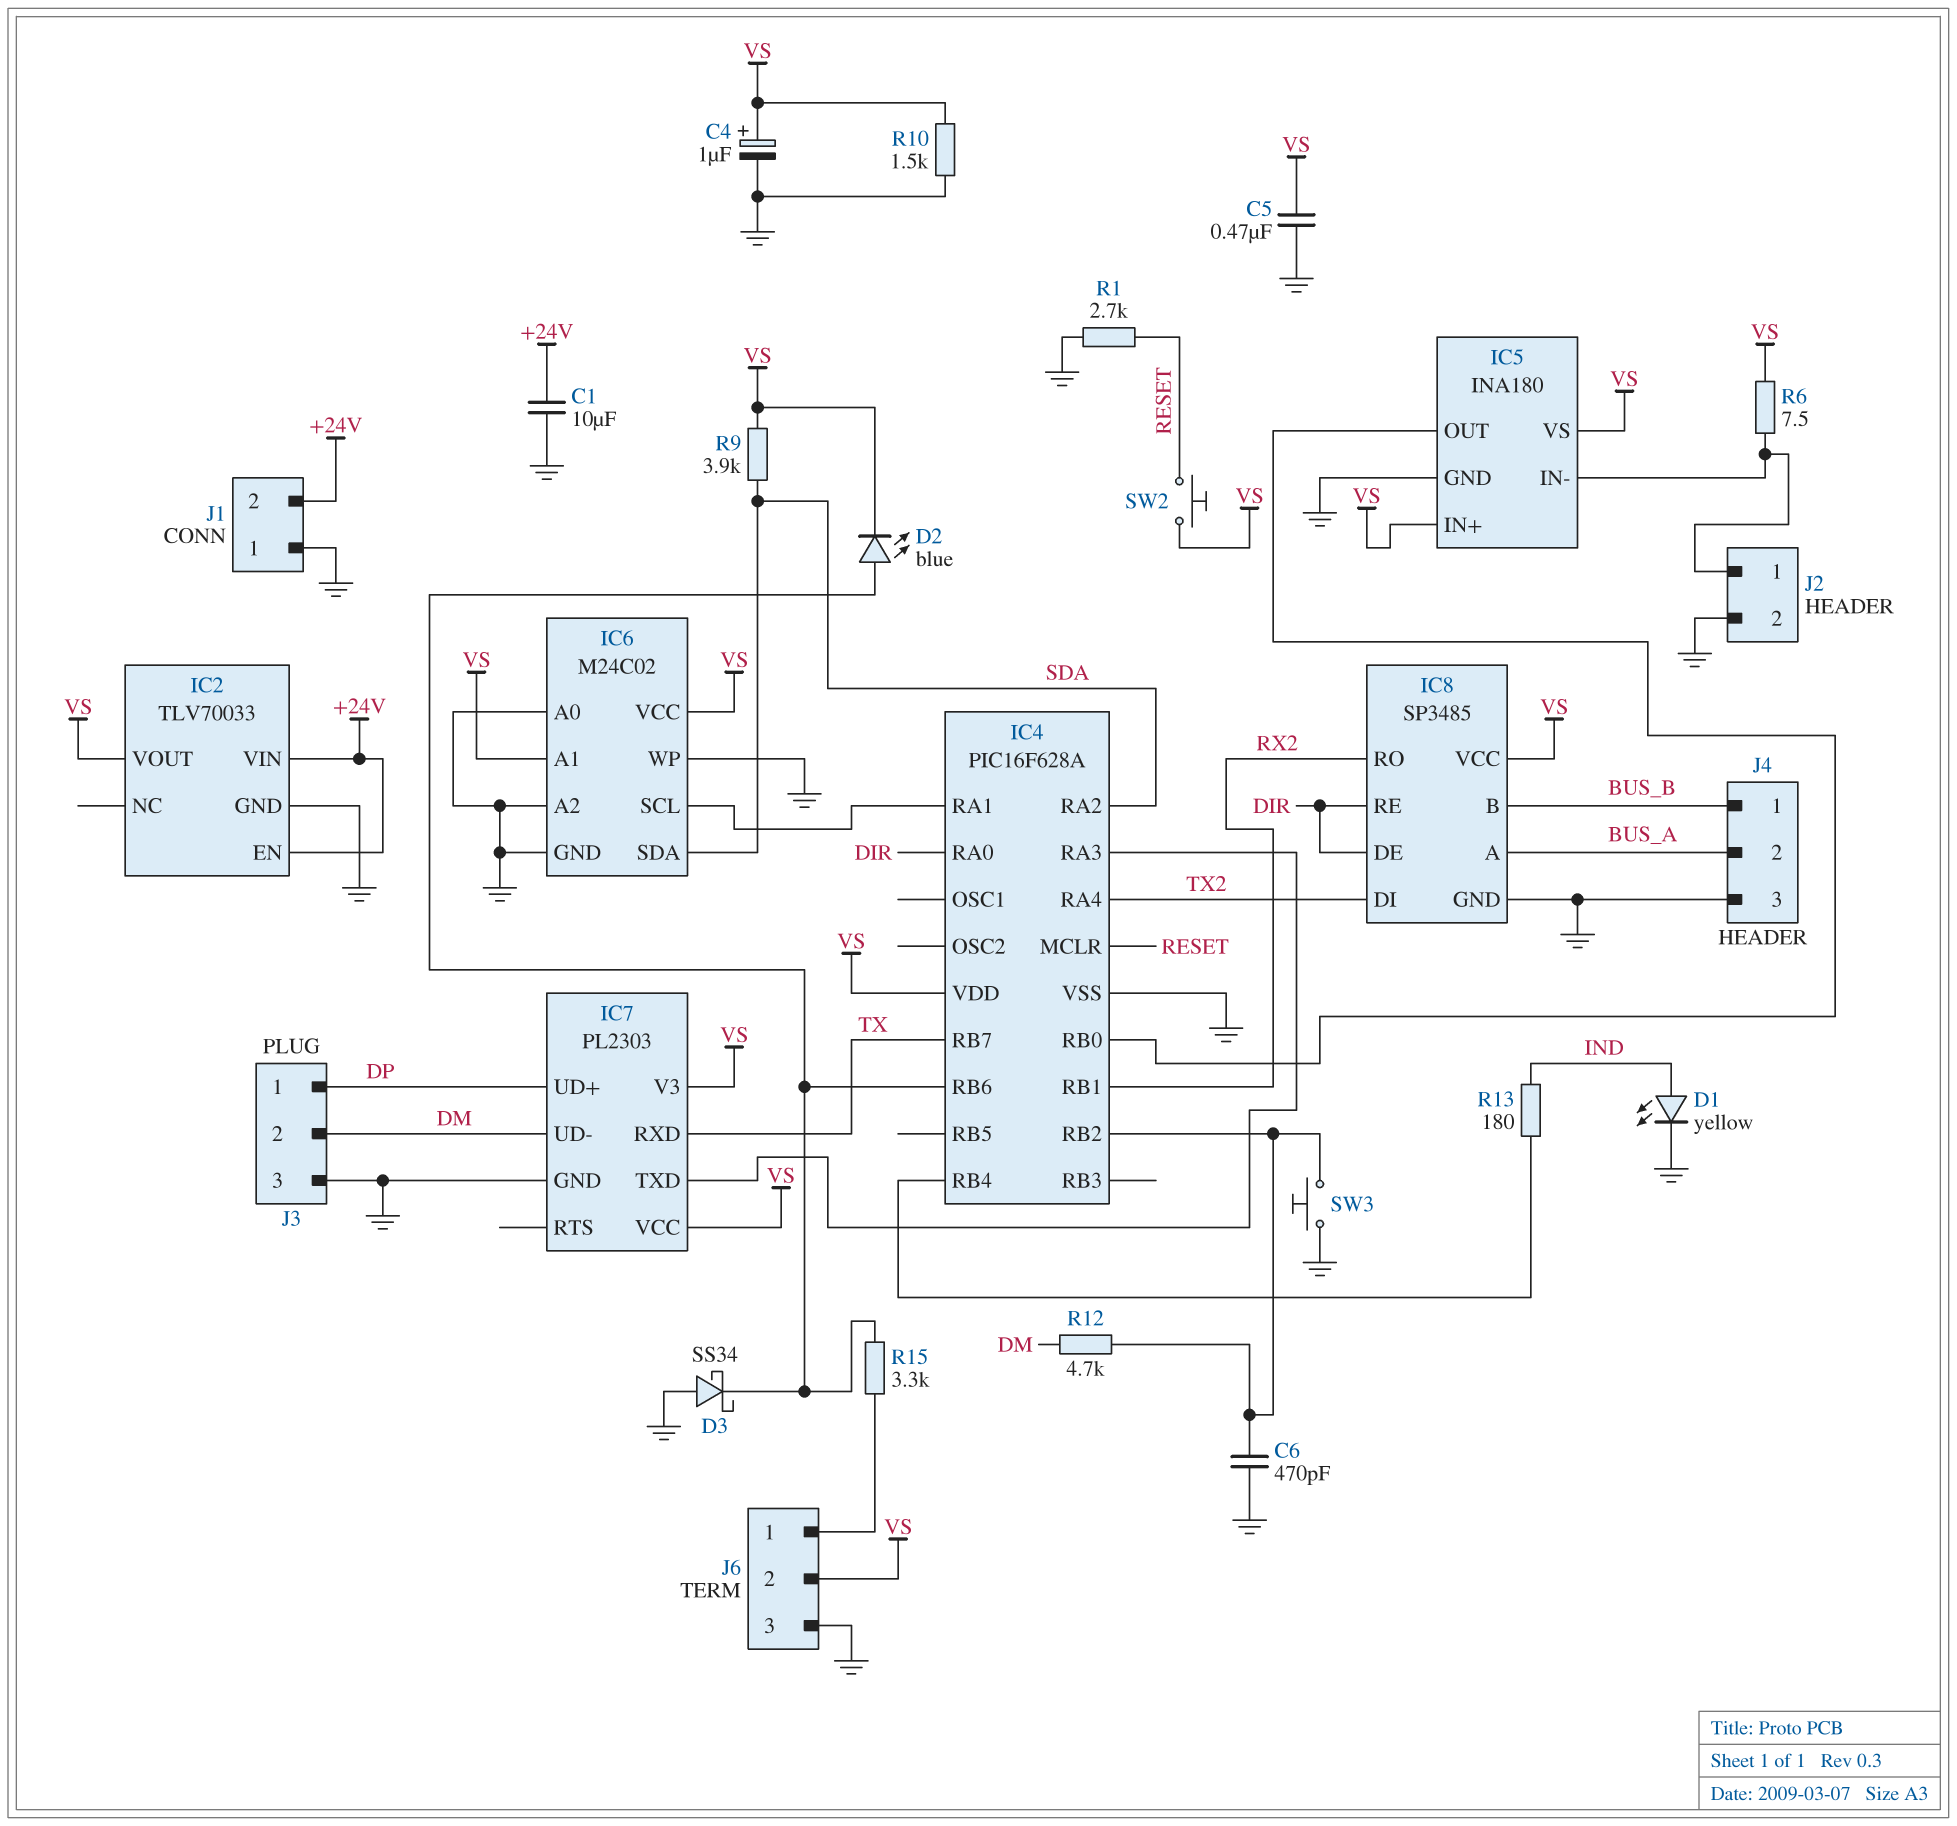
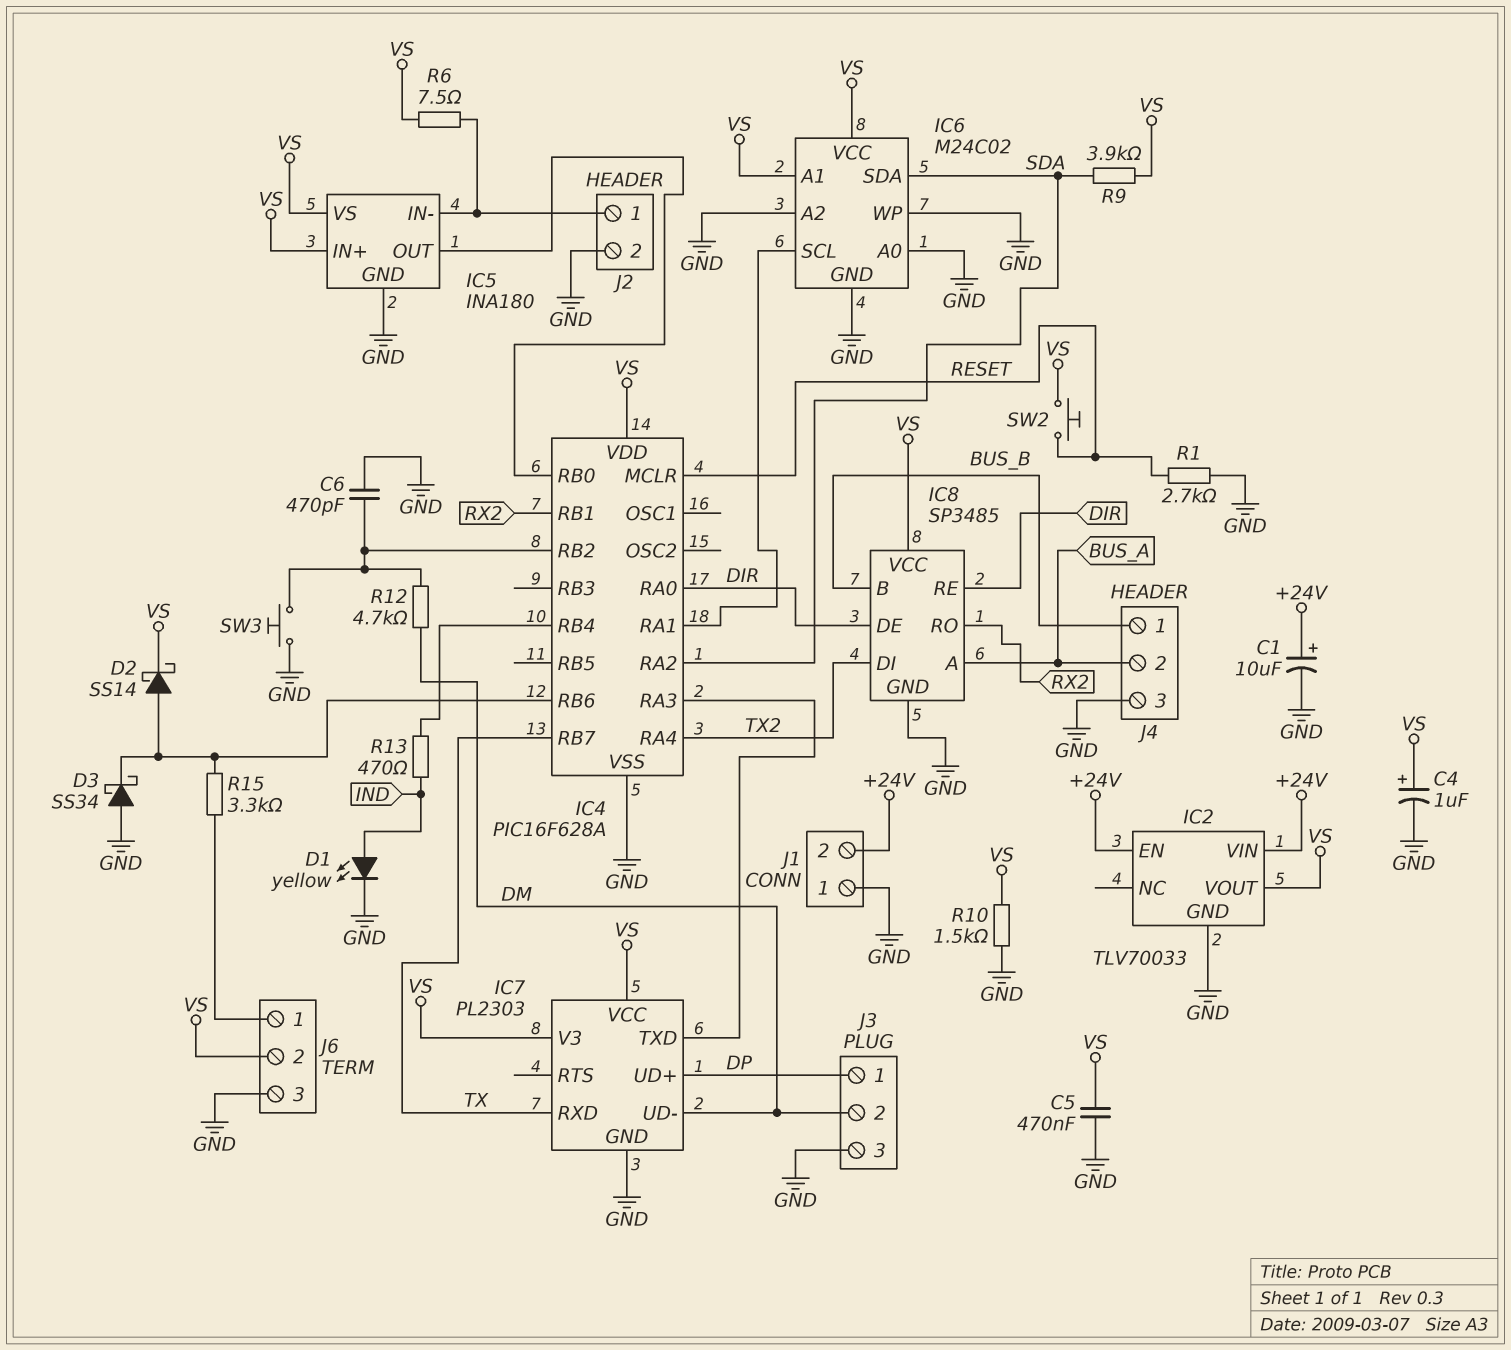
C1: 10uF (+24V, GND) -> 10uF (plus +24V, minus GND)
D2: LED blue (A IC4/RB6, K VS) -> schottky SS14 (A IC4/RB6, K VS)
R13: 180 (IC4/RB4, IND) -> 470 (IC4/RB4, IND)

